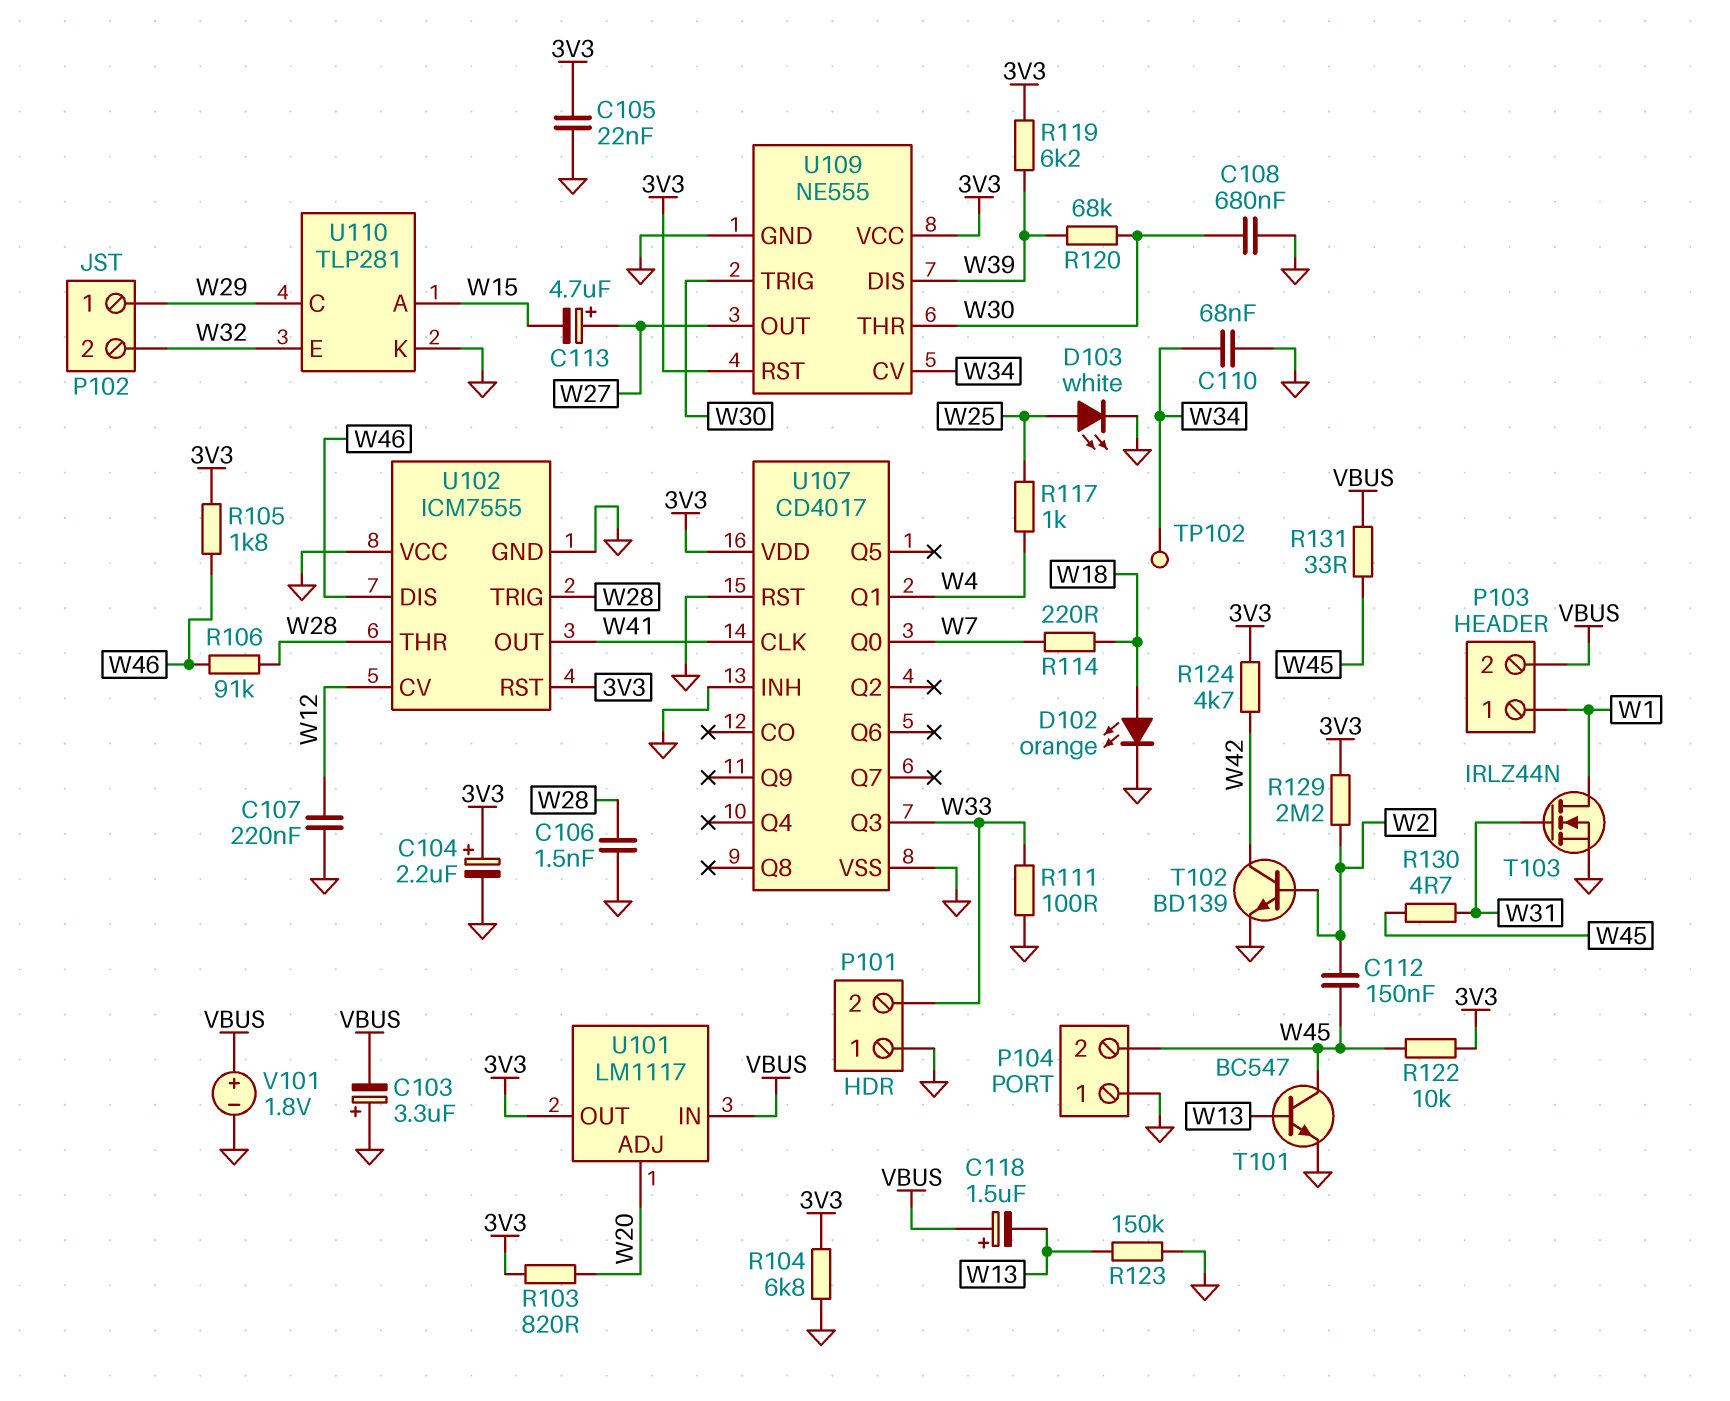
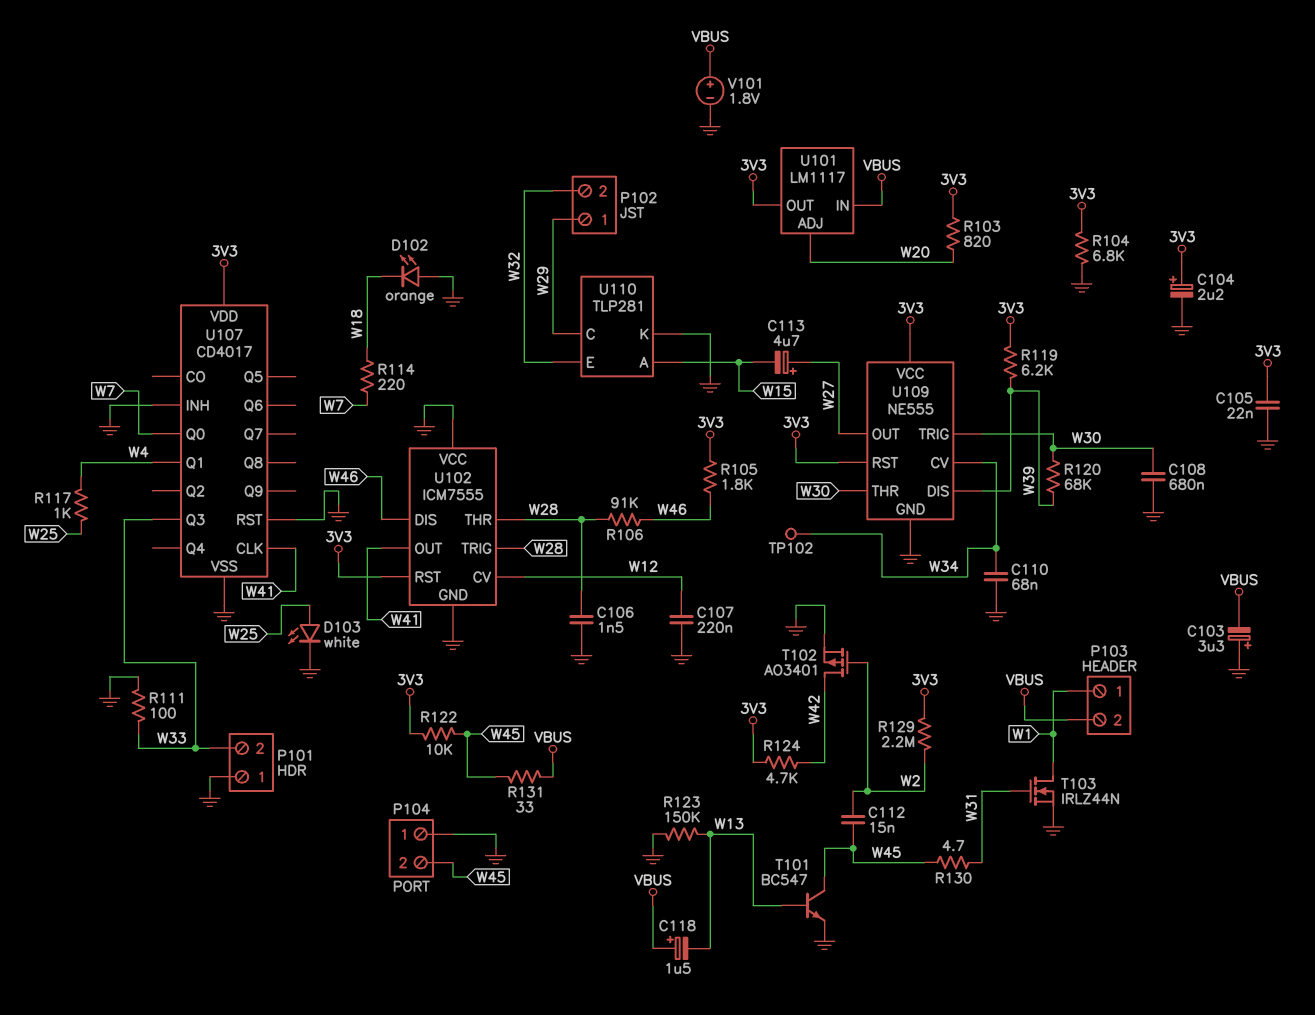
C112: 150nF (W2, W45) -> 15nF (W2, W45)
D102: LED orange (A W18, K GND) -> LED orange (A GND, K W18)
T102: NPN BD139 (B W2, C W42, E GND) -> PMOS AO3401 (G W2, D W42, S GND)

